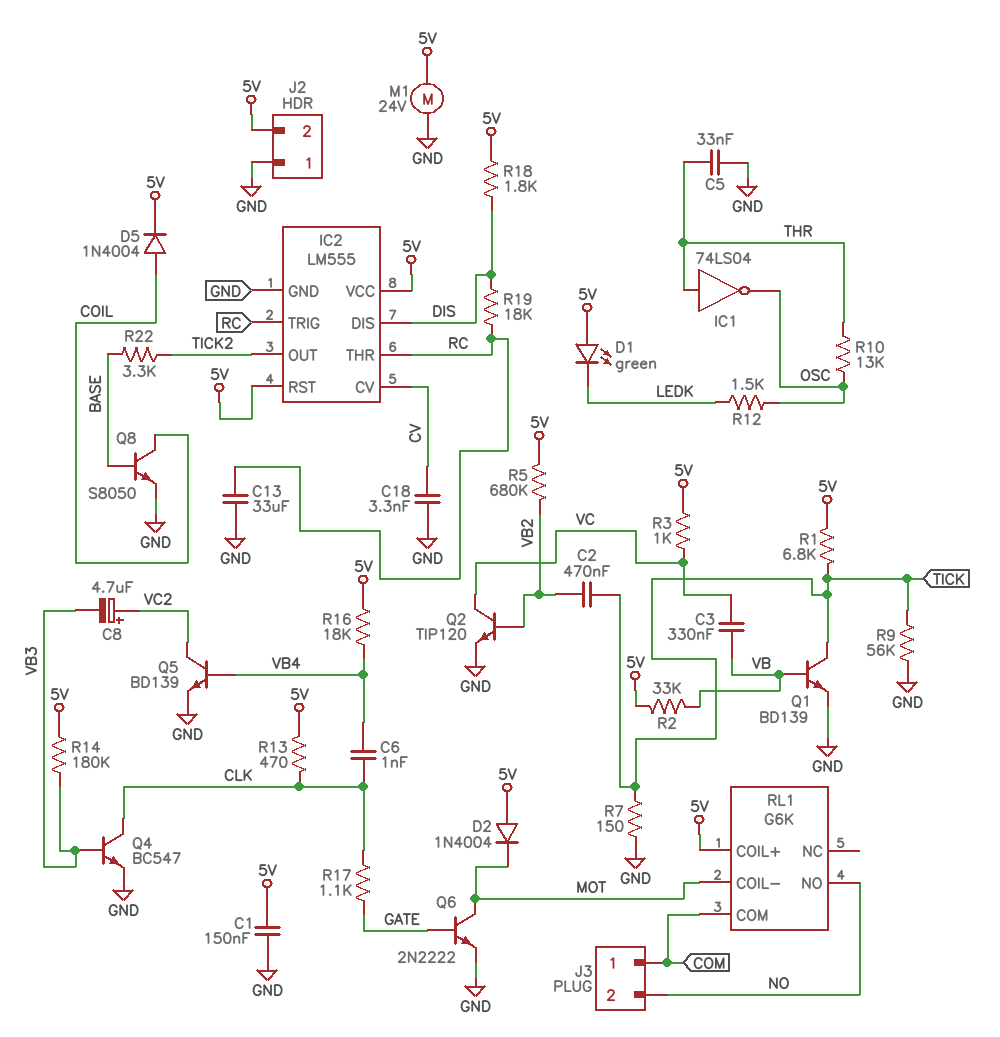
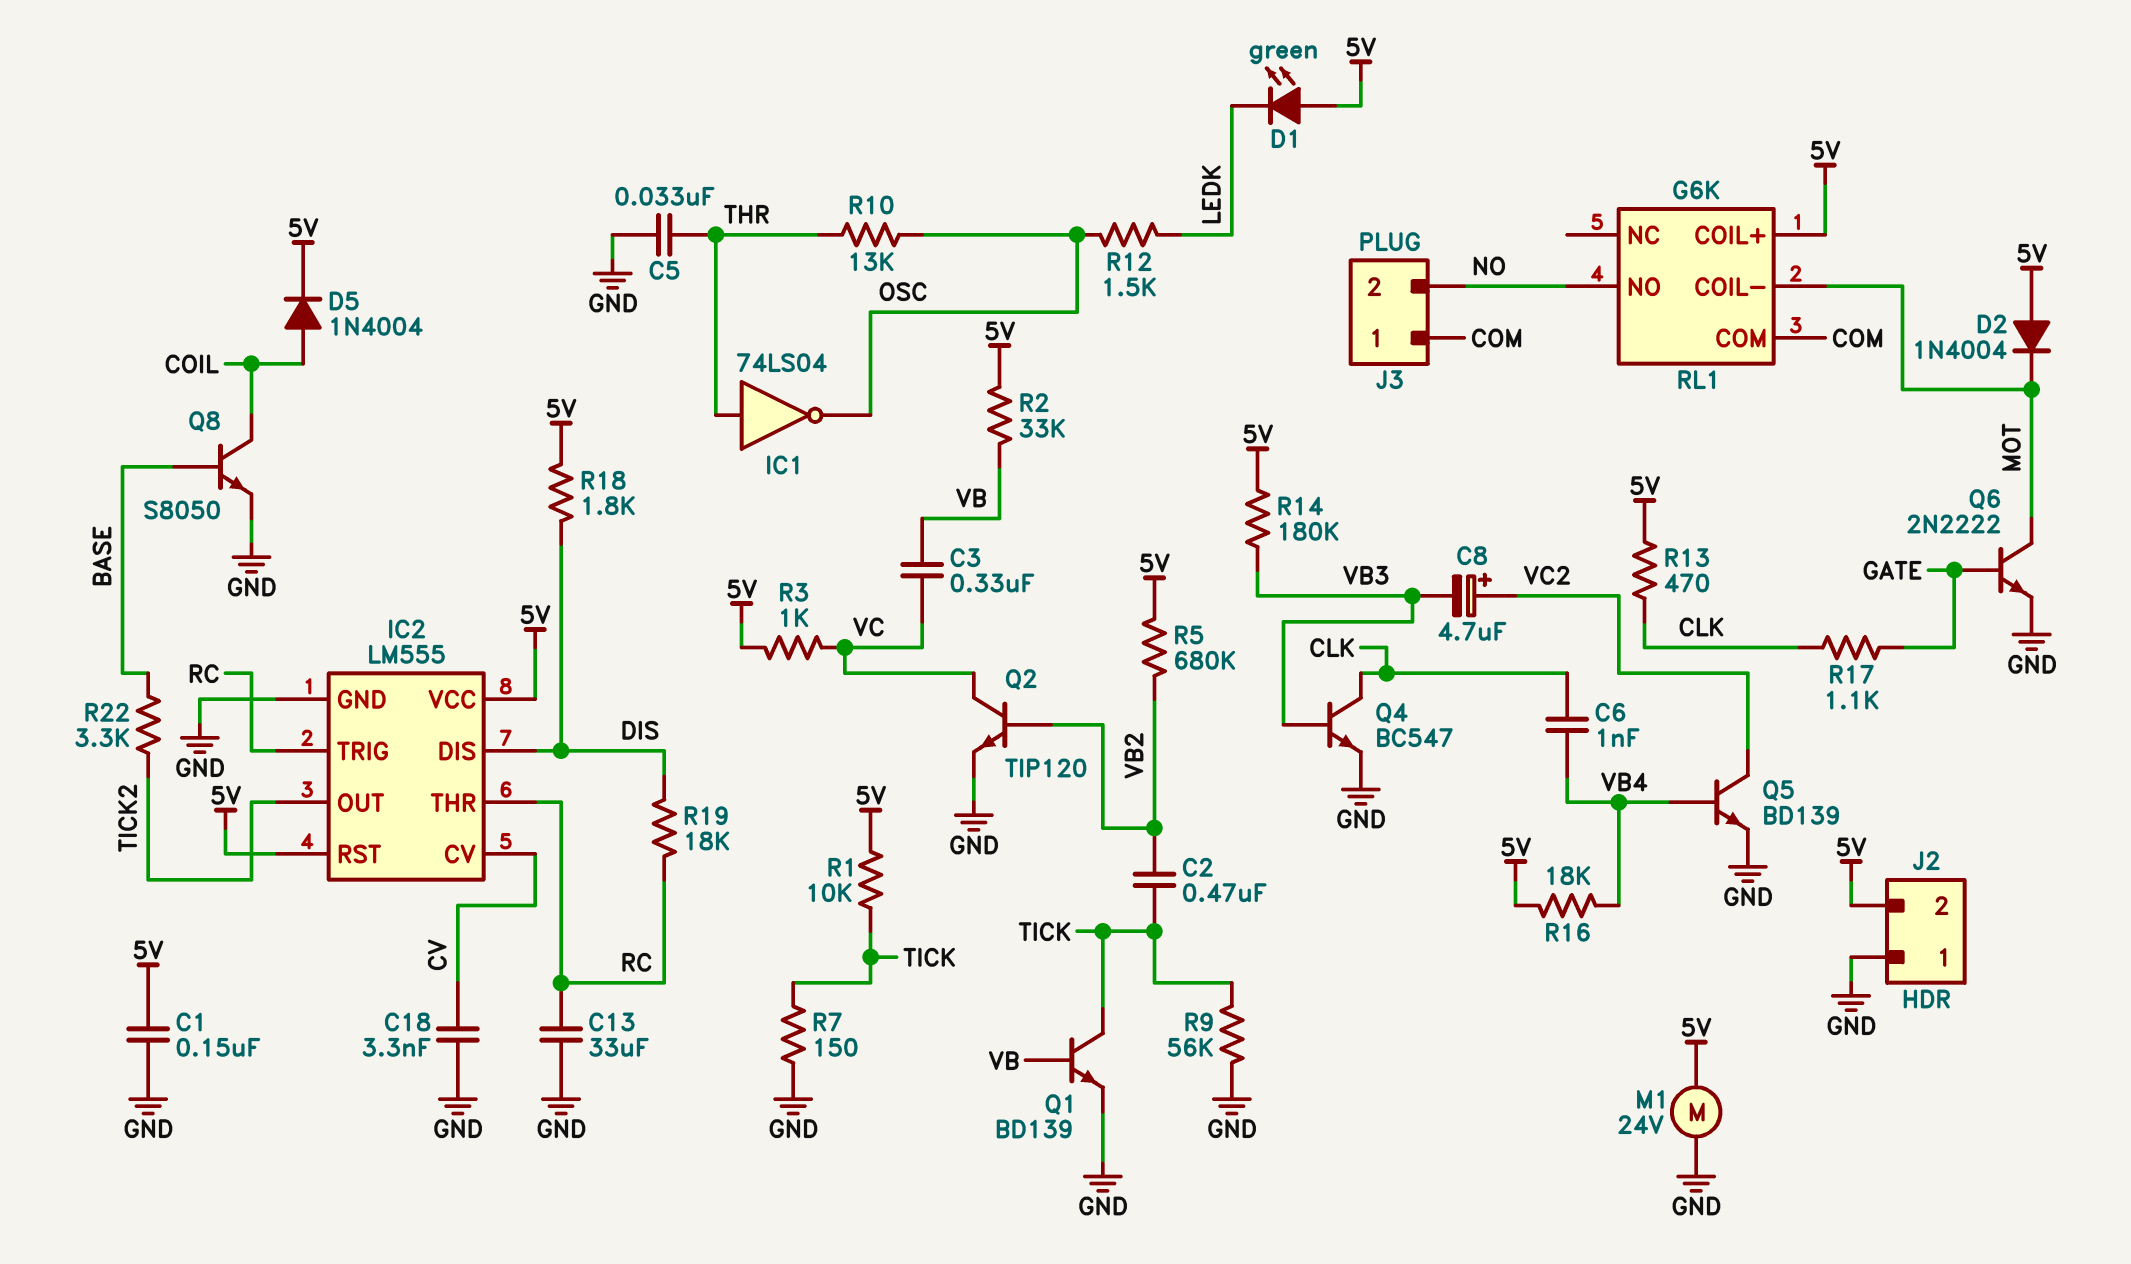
R1: 6.8k (5V, TICK) -> 10k (5V, TICK)

